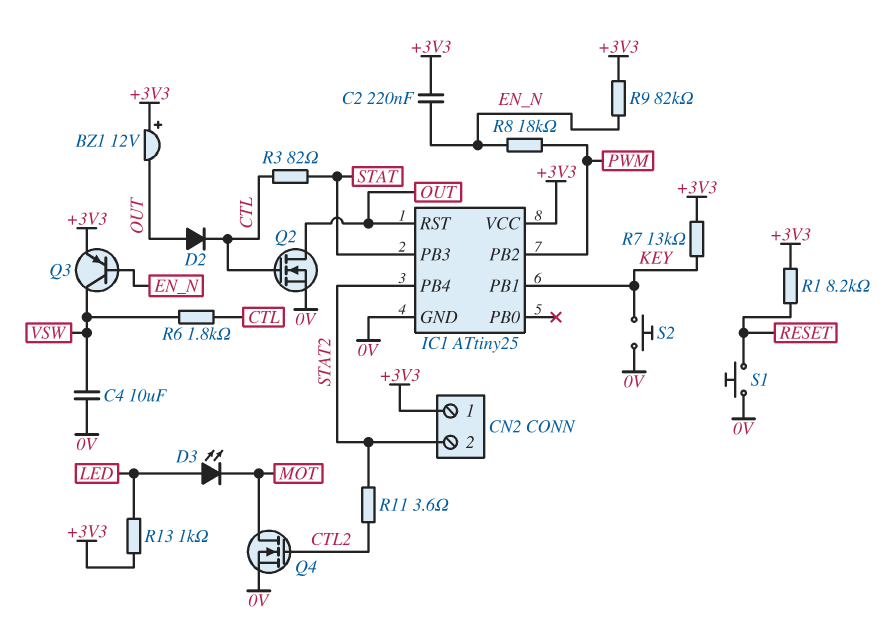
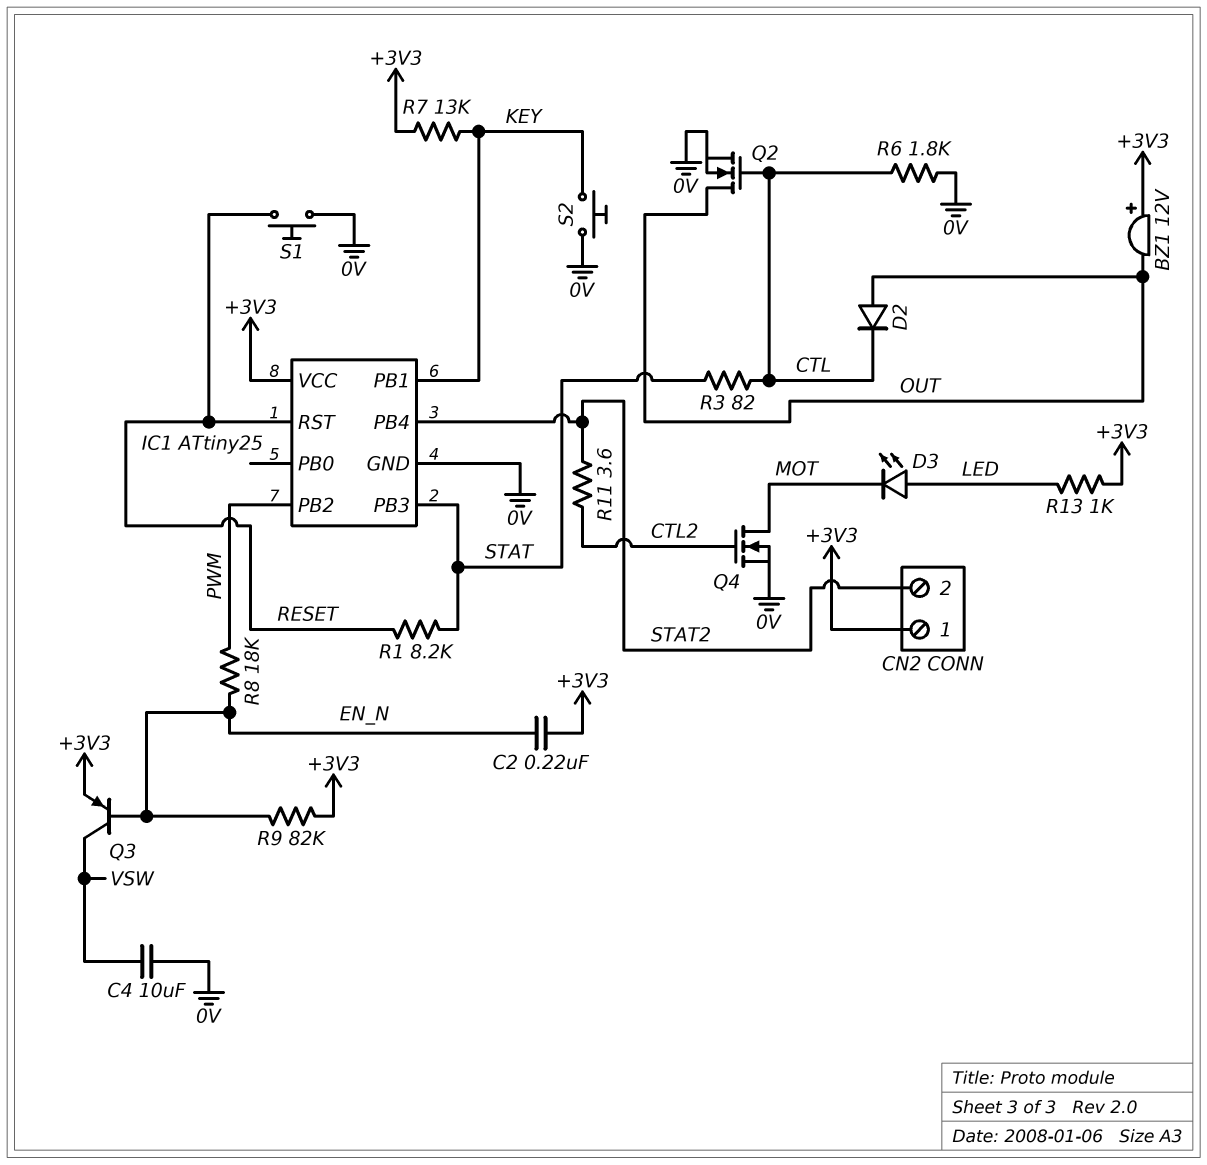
IC1 pin RST: OUT -> RESET
R1: 8.2k (+3V3, RESET) -> 8.2k (RESET, STAT)
R6: 1.8k (CTL, VSW) -> 1.8k (0V, CTL)

